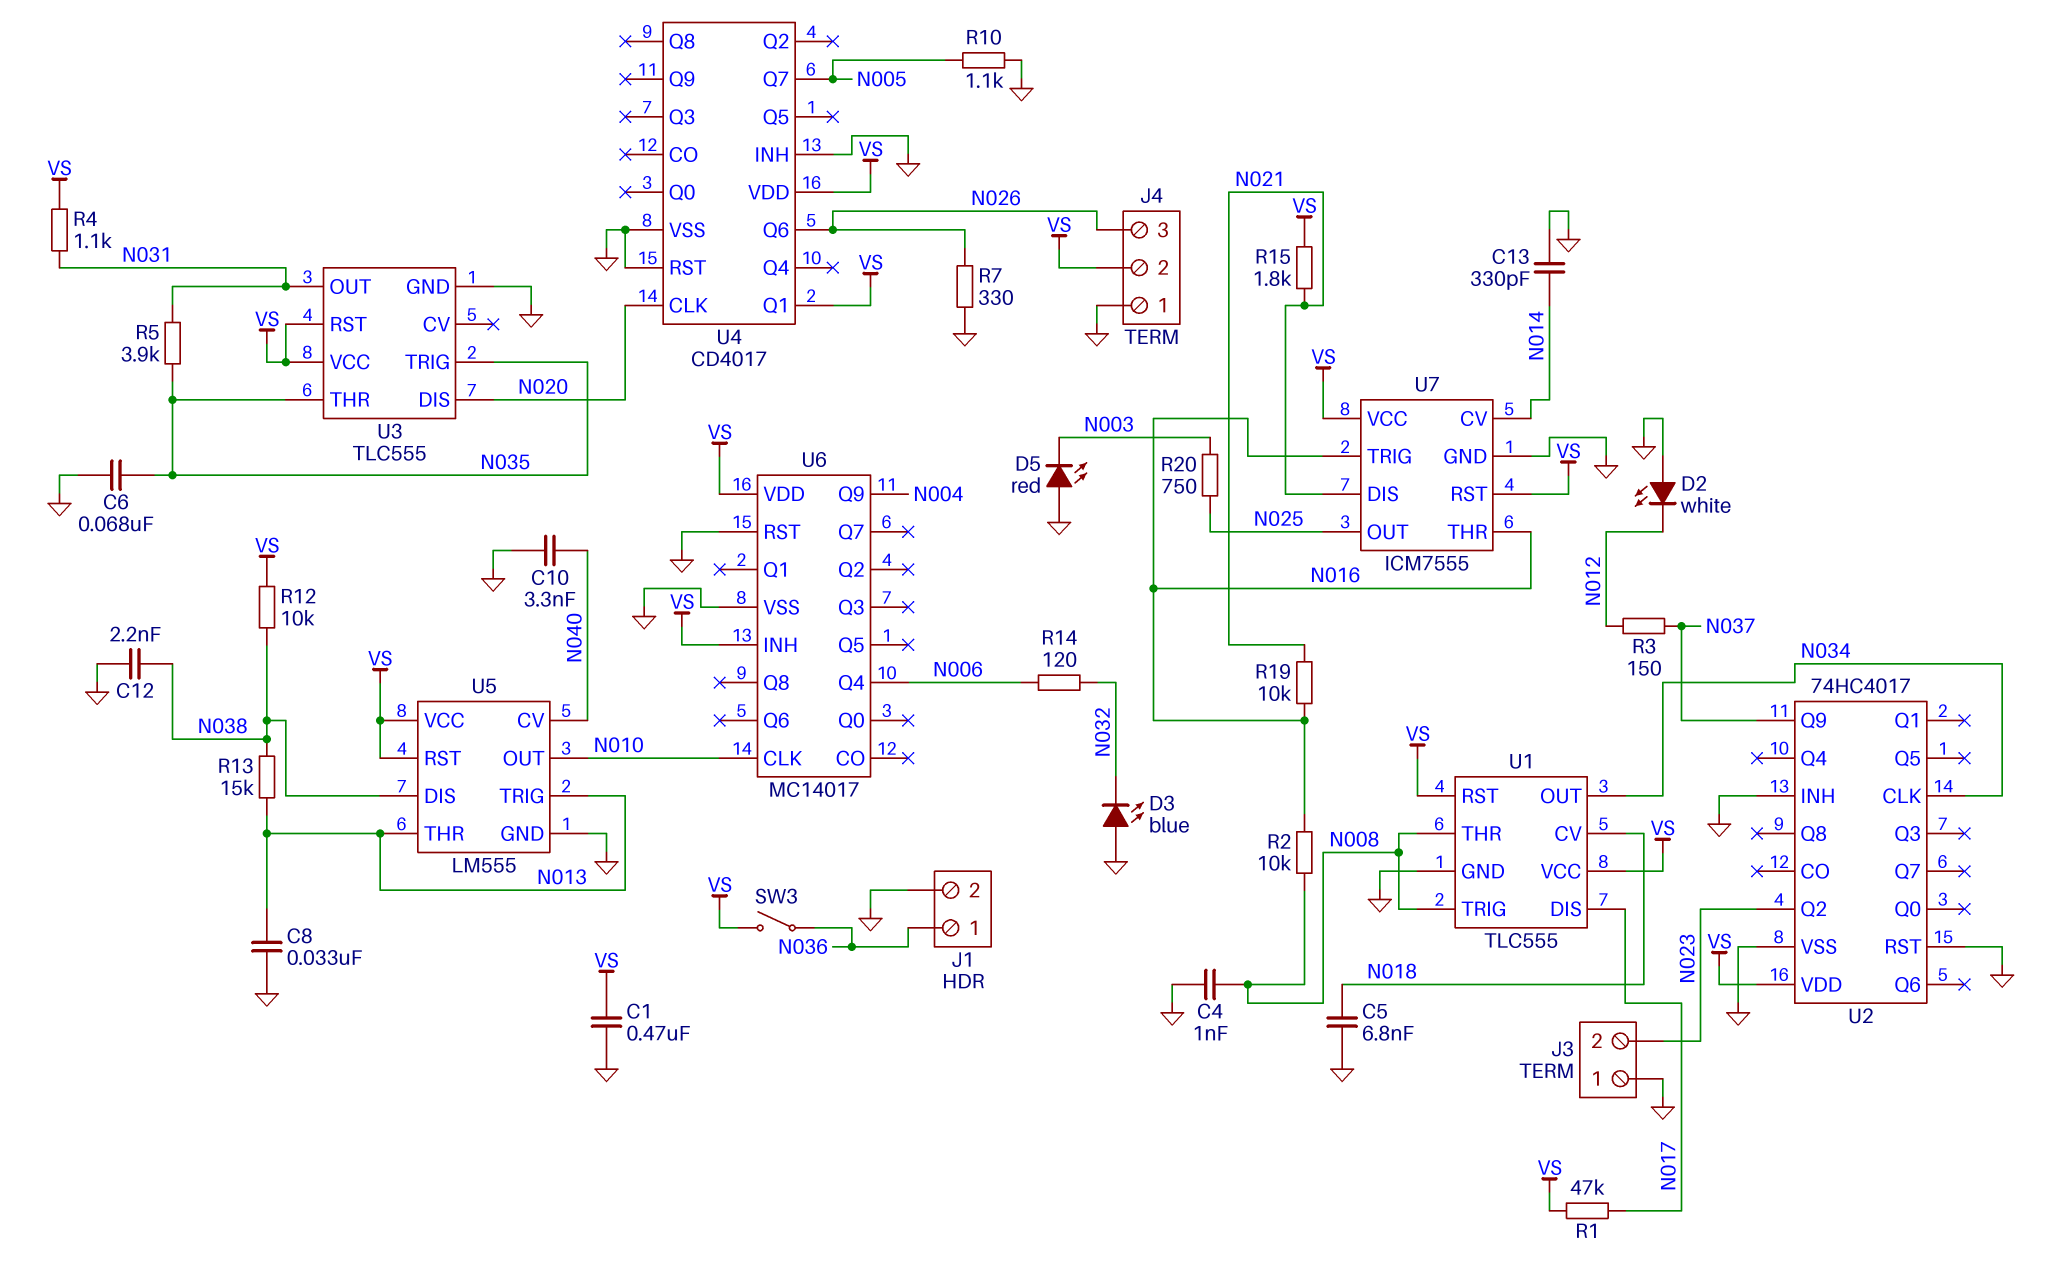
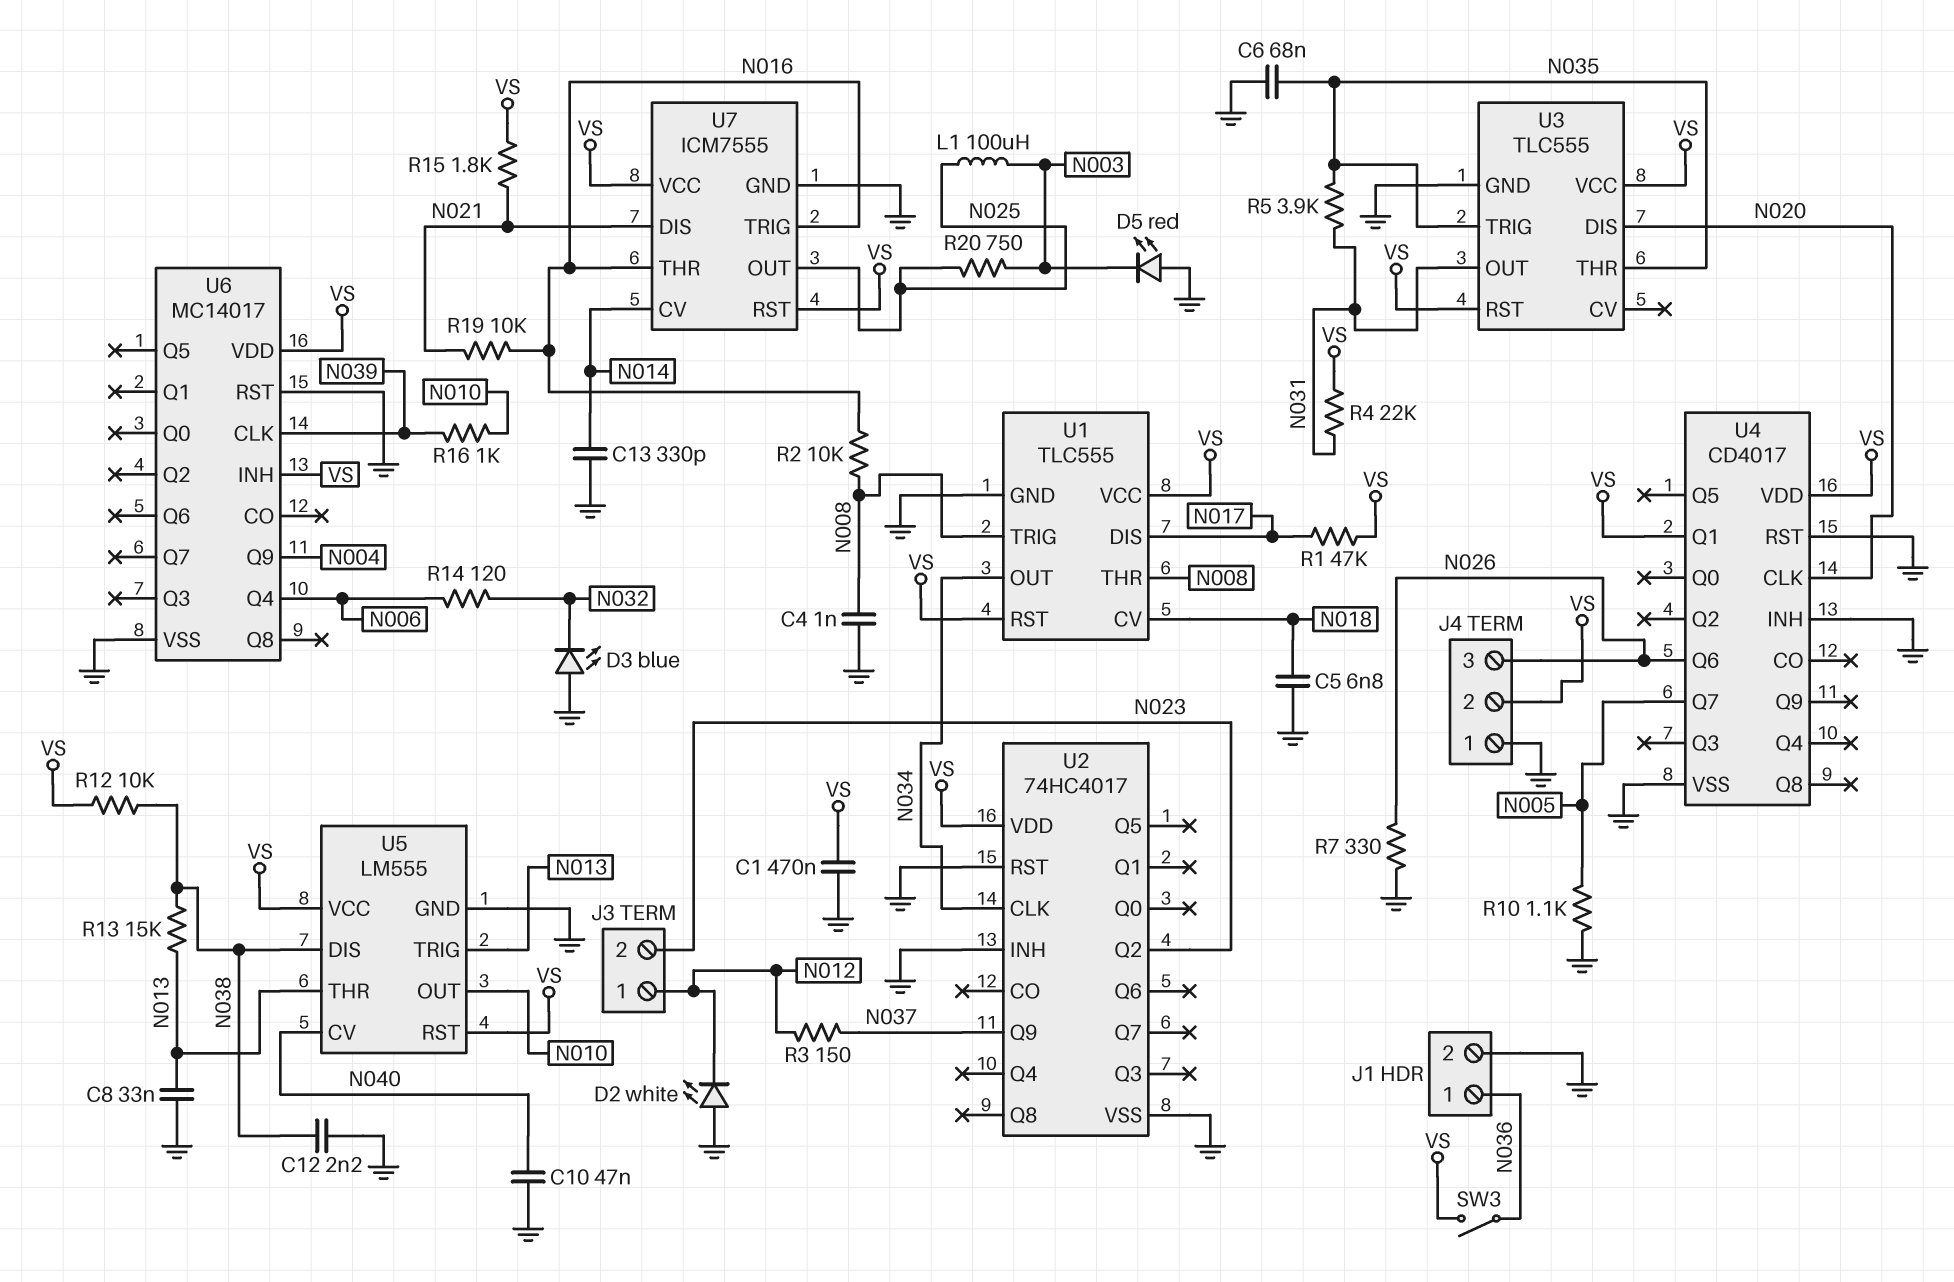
C10: 3.3nF (GND, N040) -> 47nF (GND, N040)
J3 pin 1: GND -> N012
L1: none -> 100uH (N003, N025)
R4: 1.1k (N031, VS) -> 22k (N031, VS)
R16: none -> 1k (N010, N039)
U6 pin CLK: N010 -> N039

